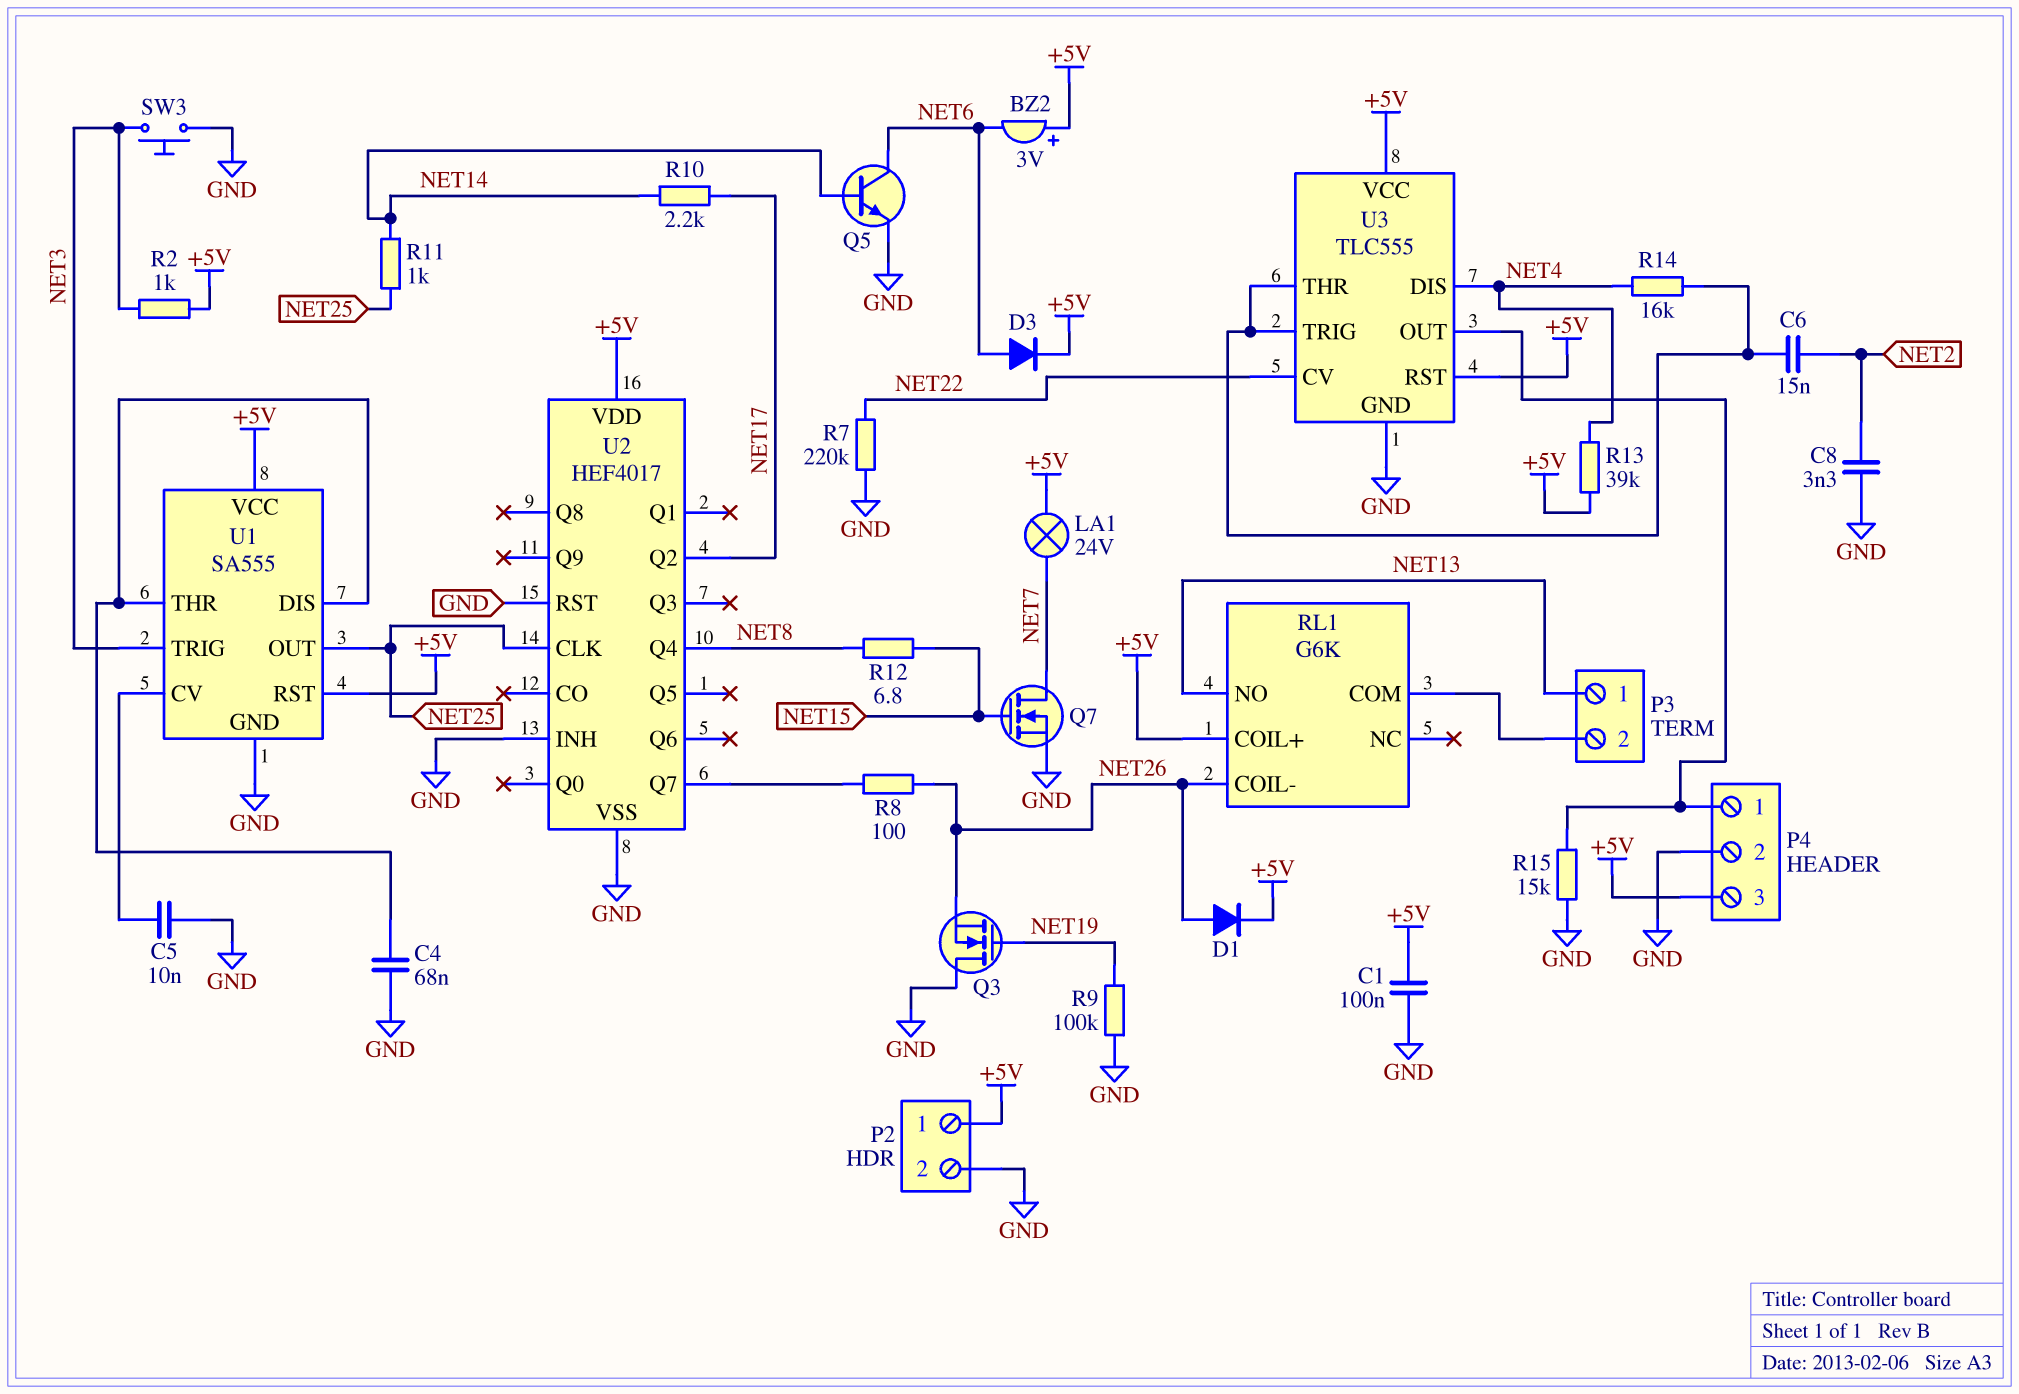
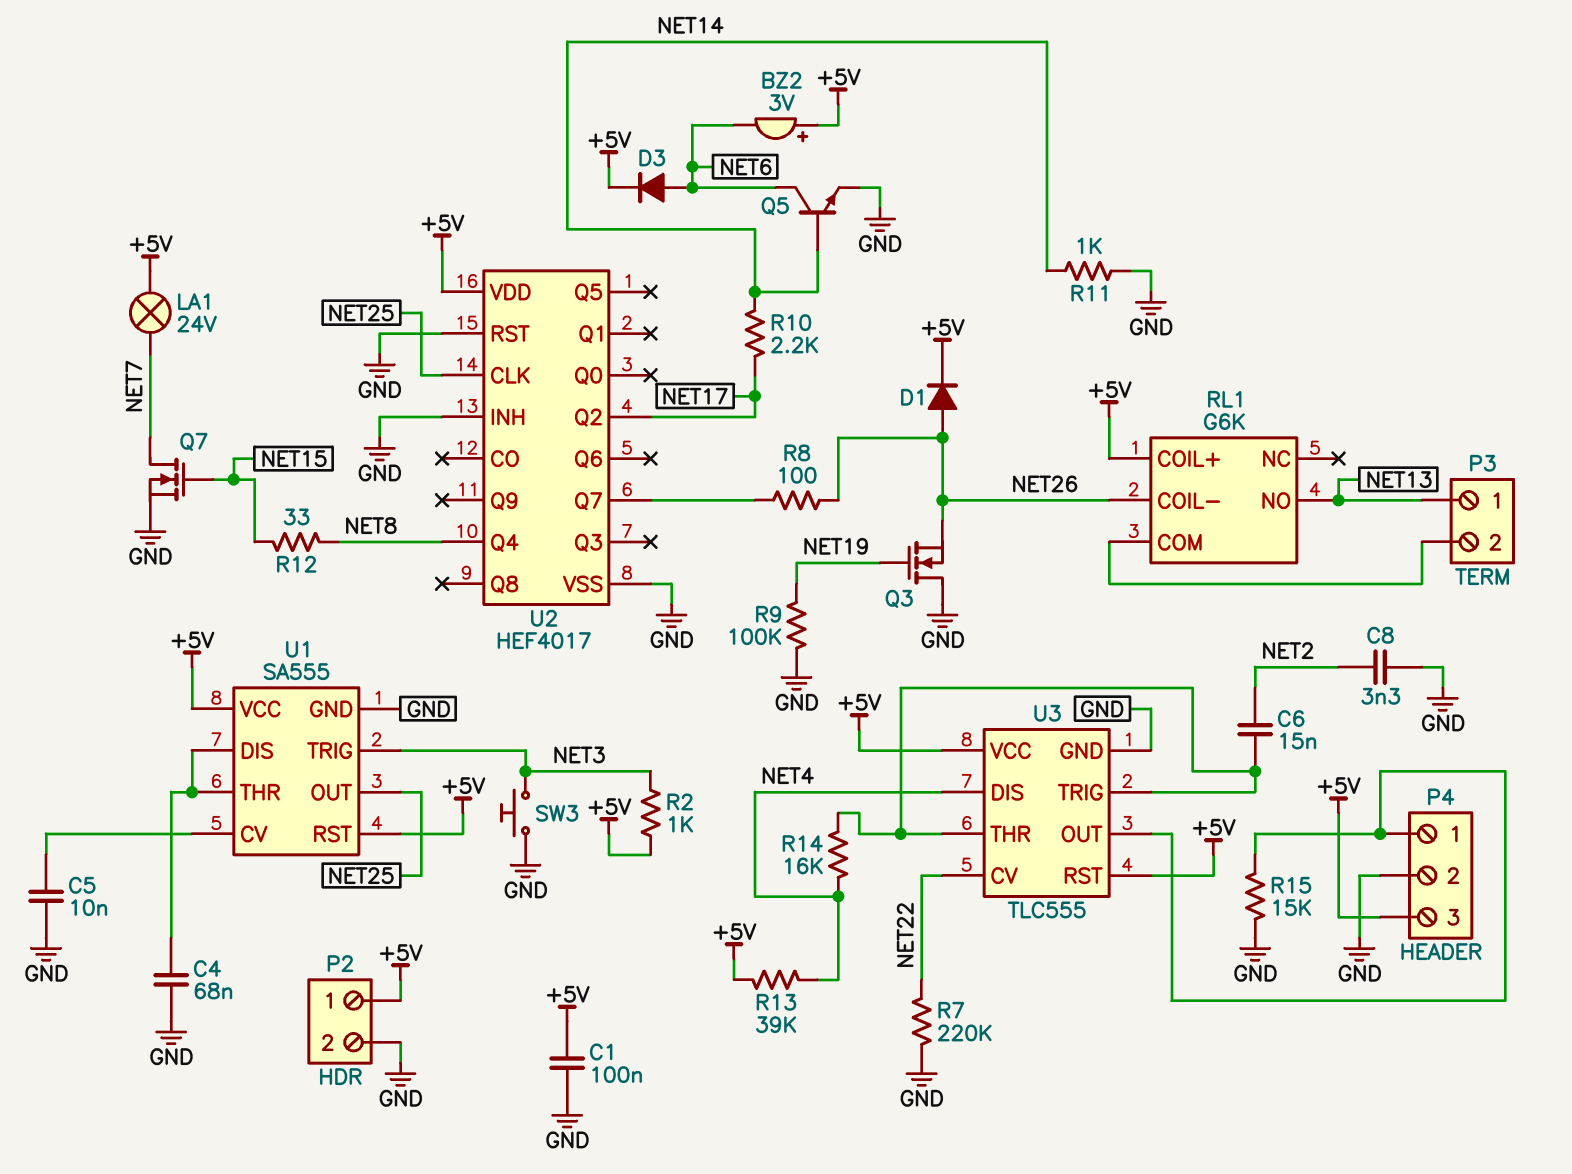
R11: 1k (NET14, NET25) -> 1k (GND, NET14)
R12: 6.8 (NET8, NET15) -> 33 (NET8, NET15)

